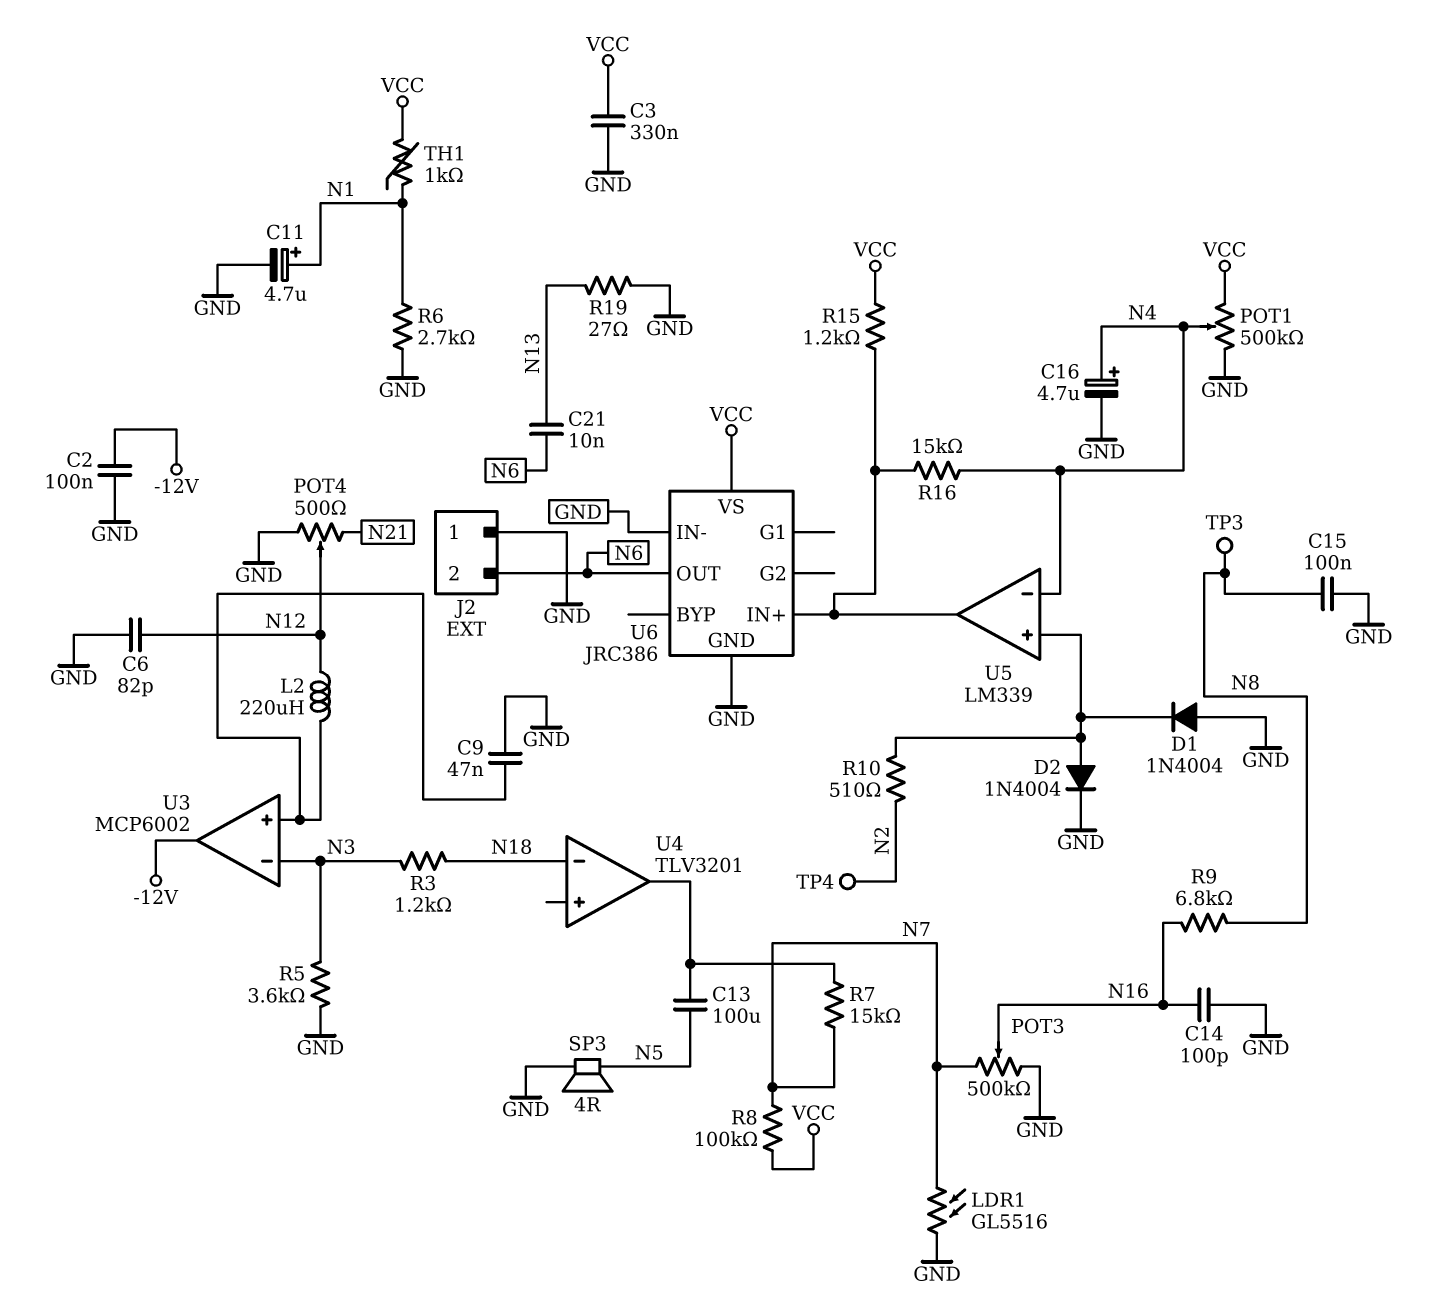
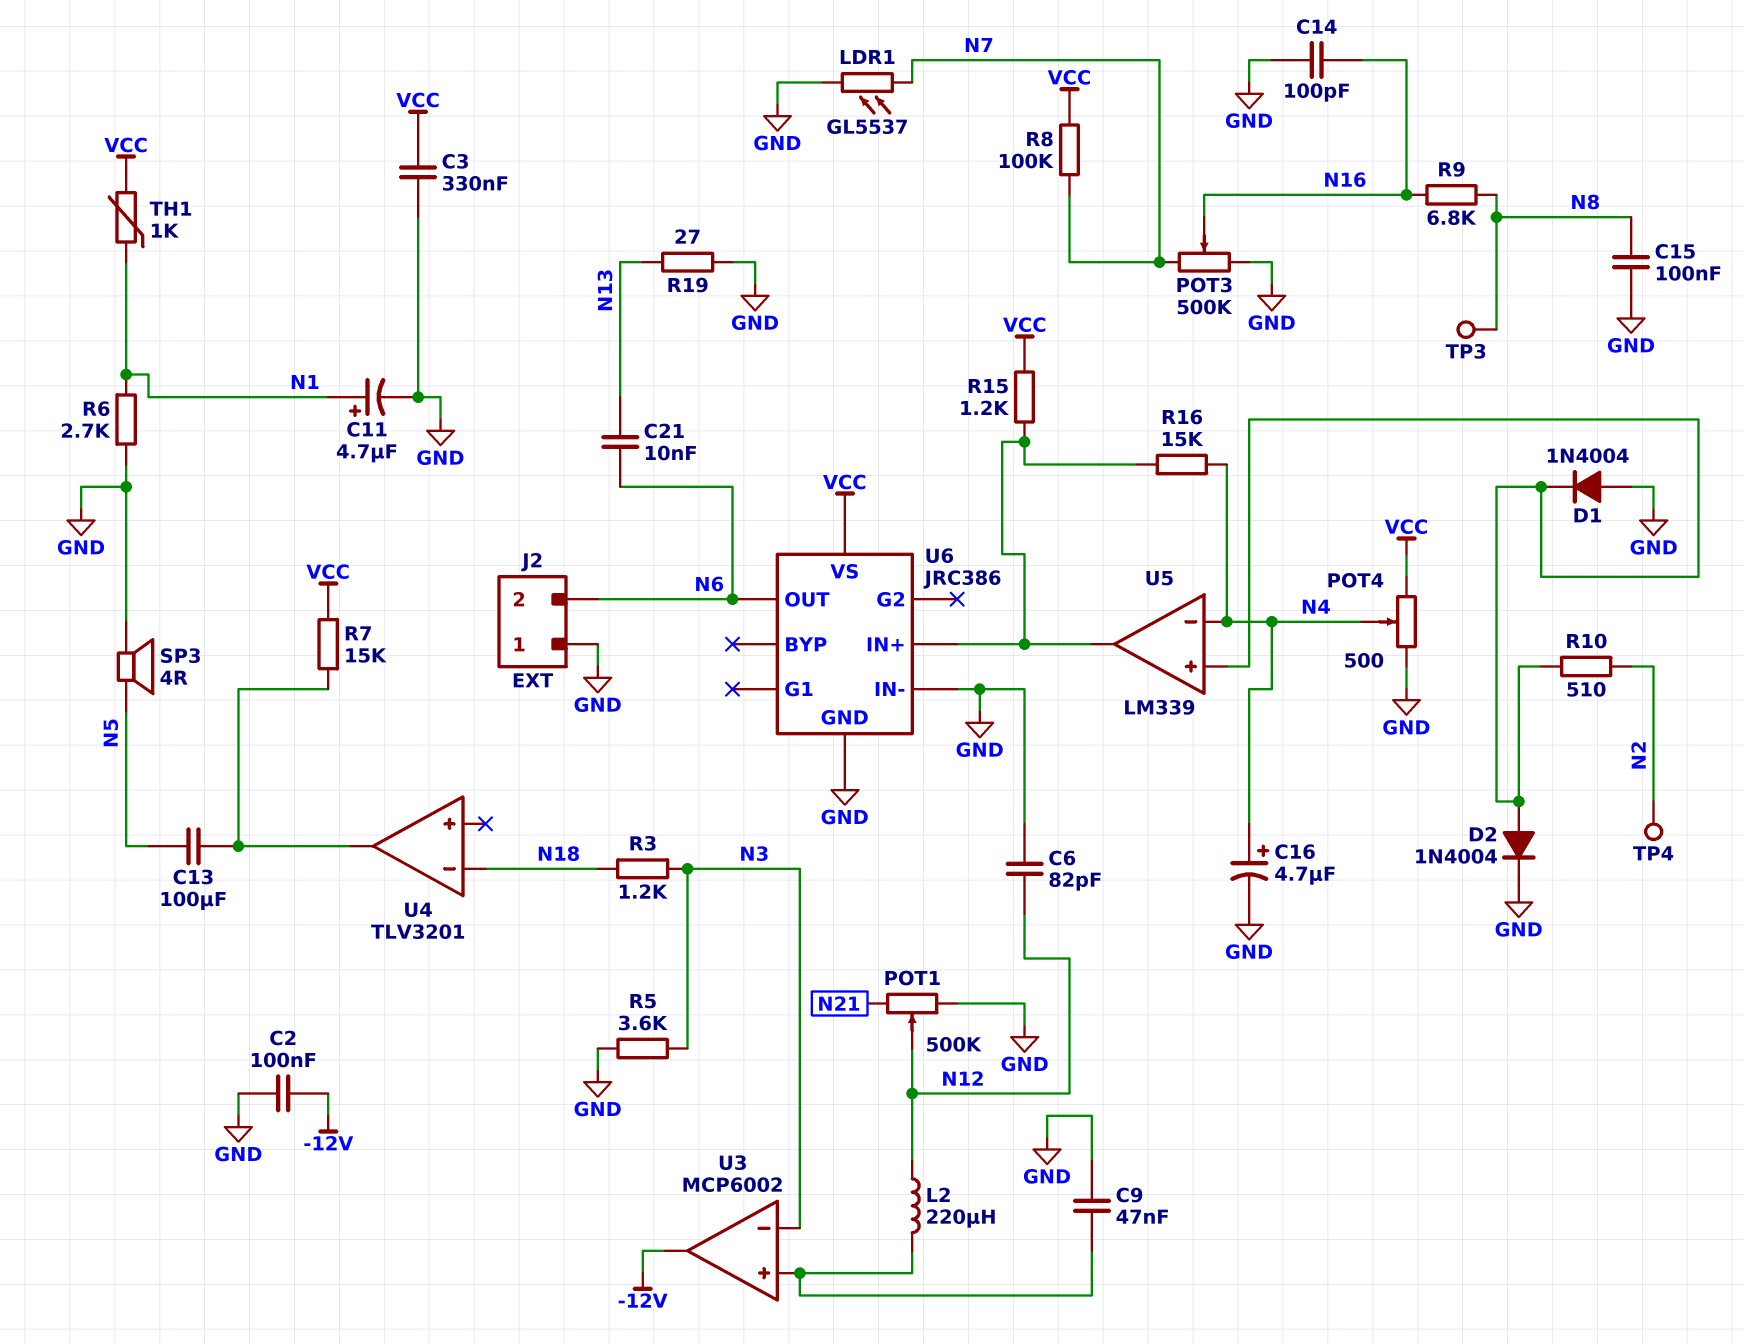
LDR1: GL5516 (GND, N7) -> GL5537 (GND, N7)
POT1: 500k (GND, VCC, wiper N4) -> 500k (GND, N21, wiper N12)
POT4: 500 (GND, N21, wiper N12) -> 500 (GND, VCC, wiper N4)
R7: 15k (N7, U4/out) -> 15k (U4/out, VCC)

